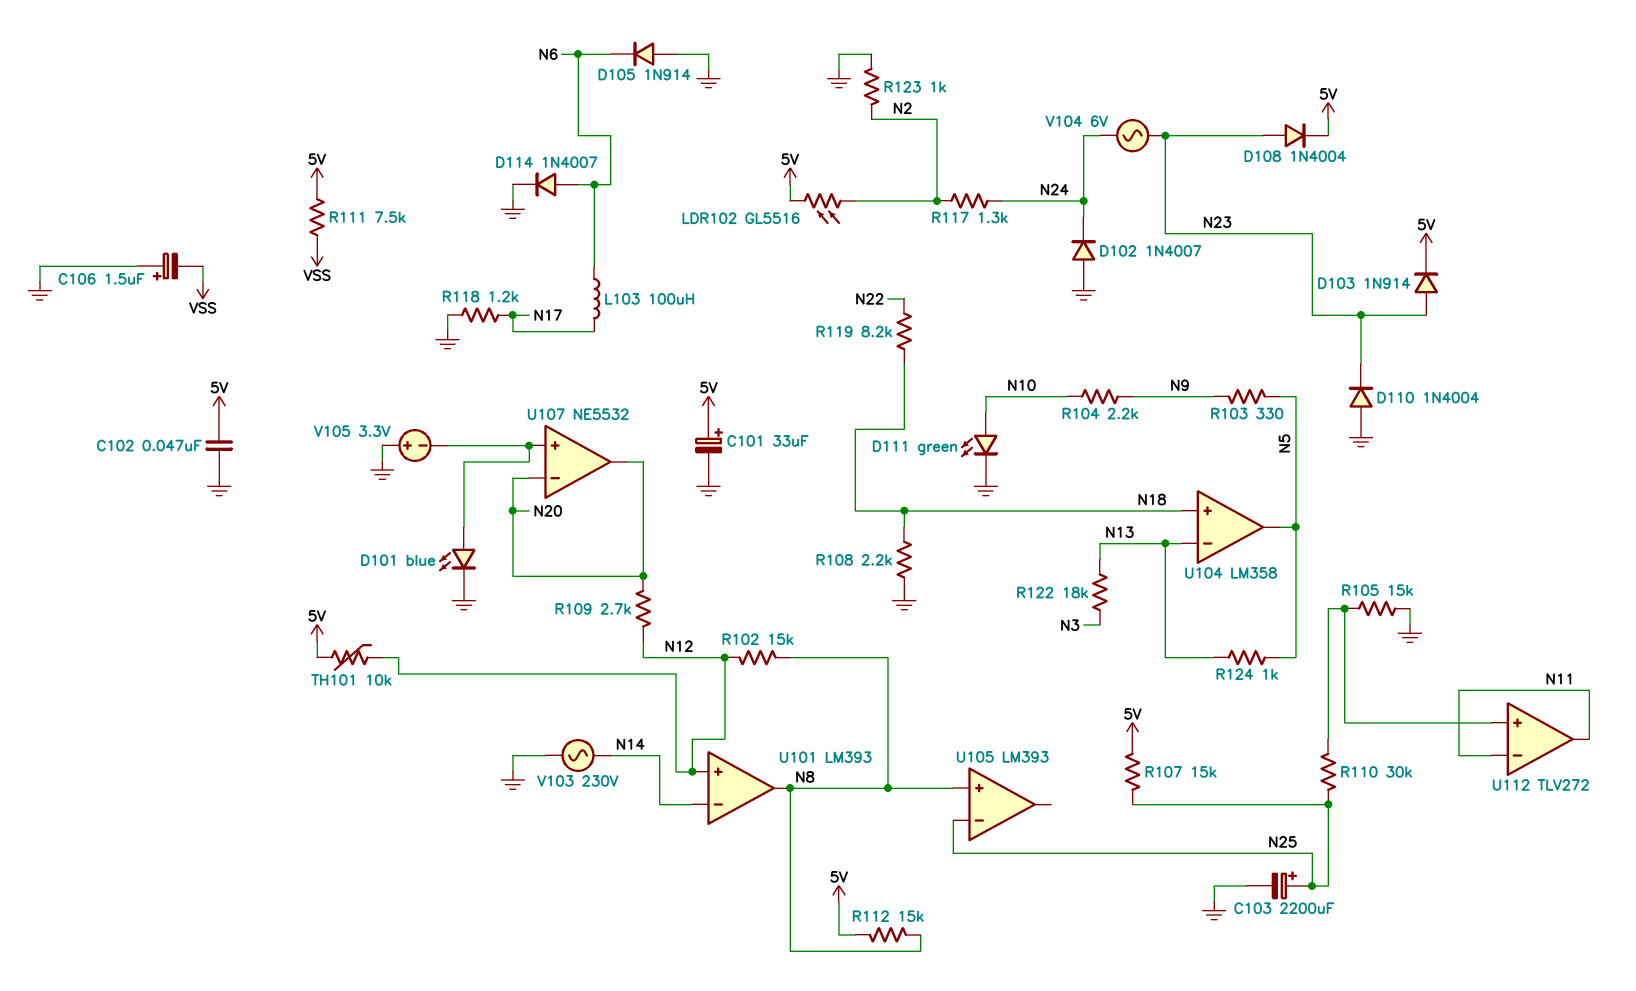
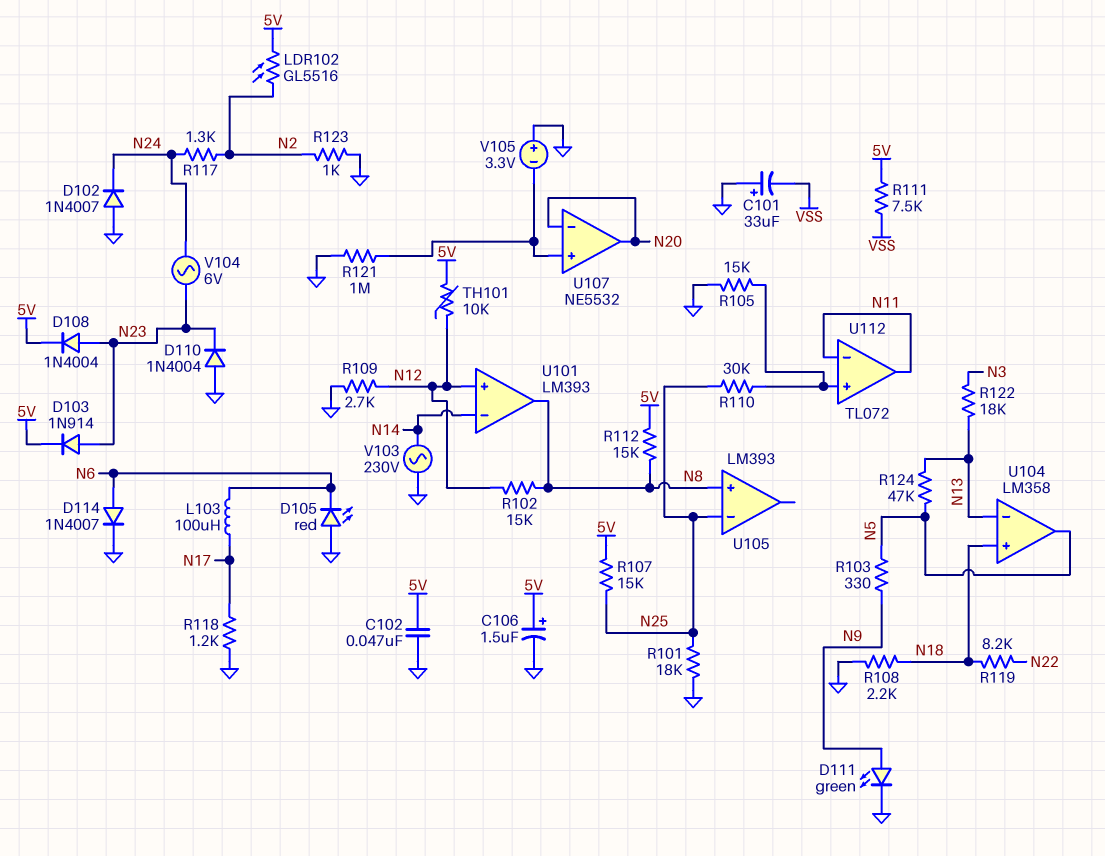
C101: 33uF (plus 5V, minus GND) -> 33uF (plus GND, minus VSS)
C103: 2200uF (plus N25, minus GND) -> none
C106: 1.5uF (plus GND, minus VSS) -> 1.5uF (plus 5V, minus GND)
D101: LED blue (A U107/in+, K GND) -> none
D105: diode 1N914 (A GND, K N6) -> LED red (A GND, K N6)
D111: LED green (A N10, K GND) -> LED green (A N9, K GND)
R101: none -> 18k (GND, N25)
R104: 2.2k (N9, N10) -> none
R109: 2.7k (N12, N20) -> 2.7k (GND, N12)
R121: none -> 1M (GND, U107/in+)
R124: 1k (N5, N13) -> 47k (N5, N13)
U112: TLV272 -> TL072

